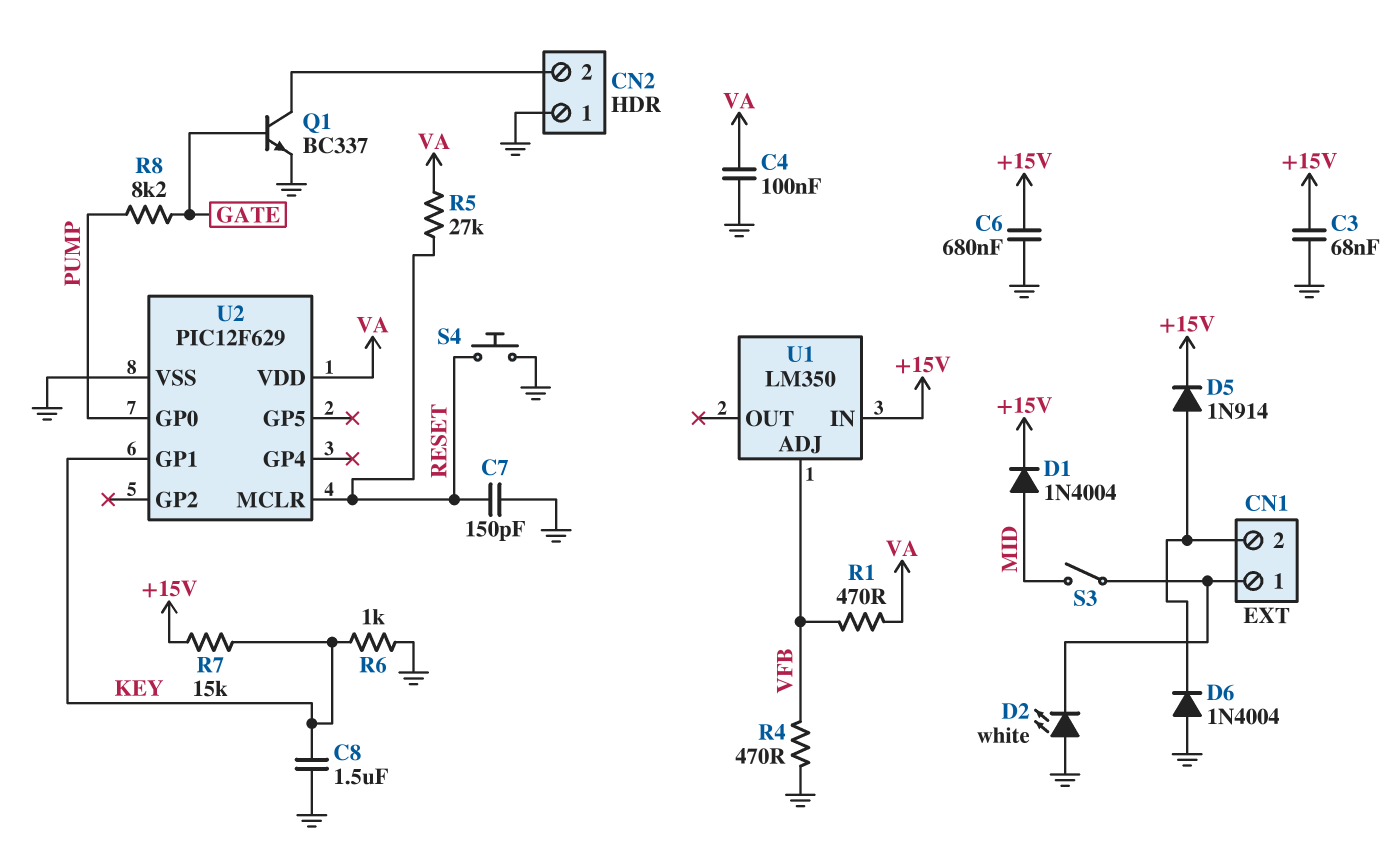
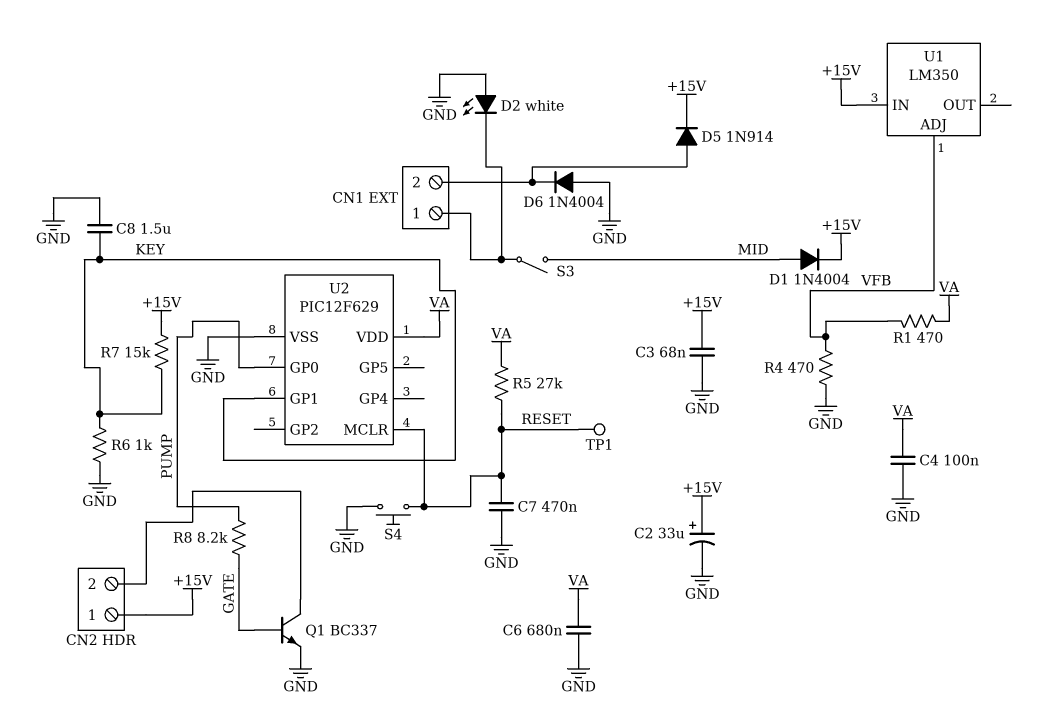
C2: none -> 33uF (plus +15V, minus GND)
C6: 680nF (+15V, GND) -> 680nF (GND, VA)
C7: 150pF (GND, RESET) -> 470nF (GND, RESET)
CN2 pin 1: GND -> +15V
TP1: none -> test point (RESET)

